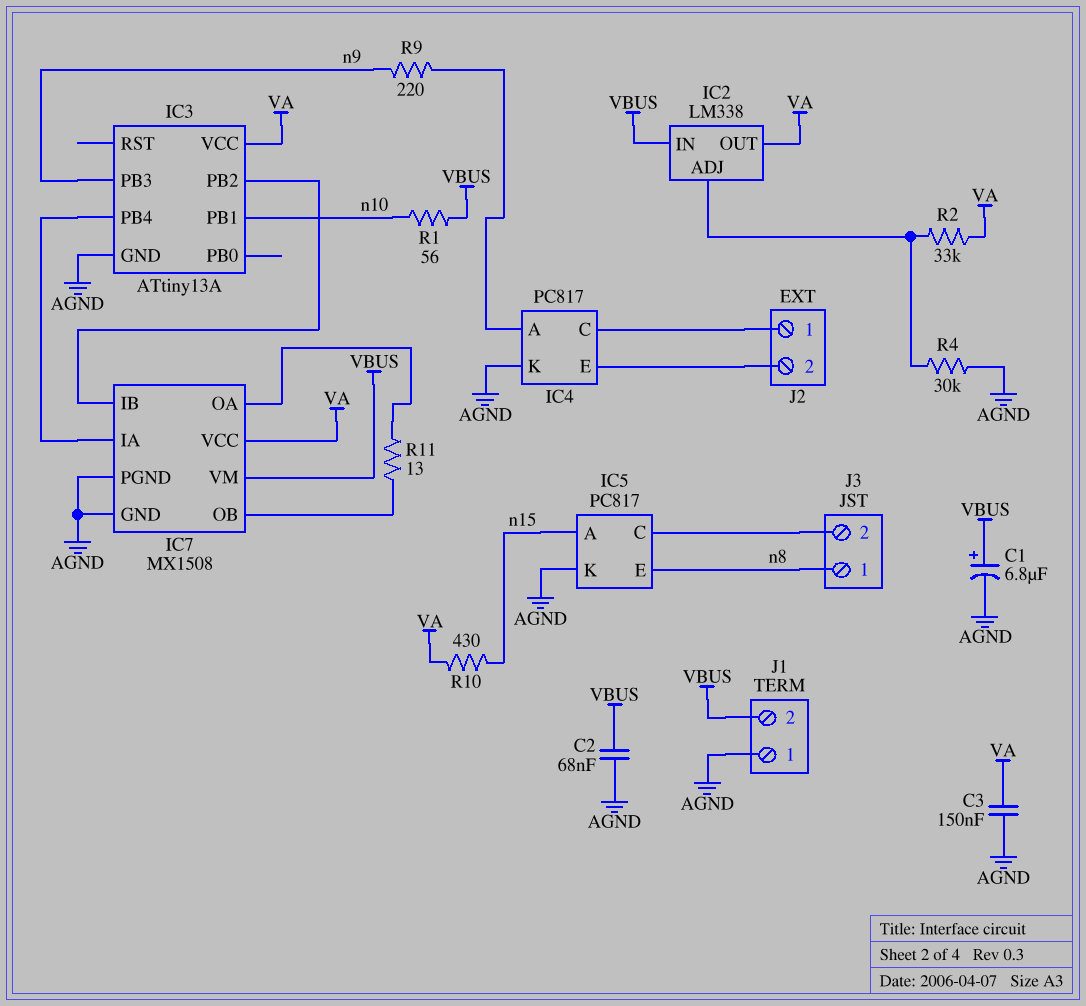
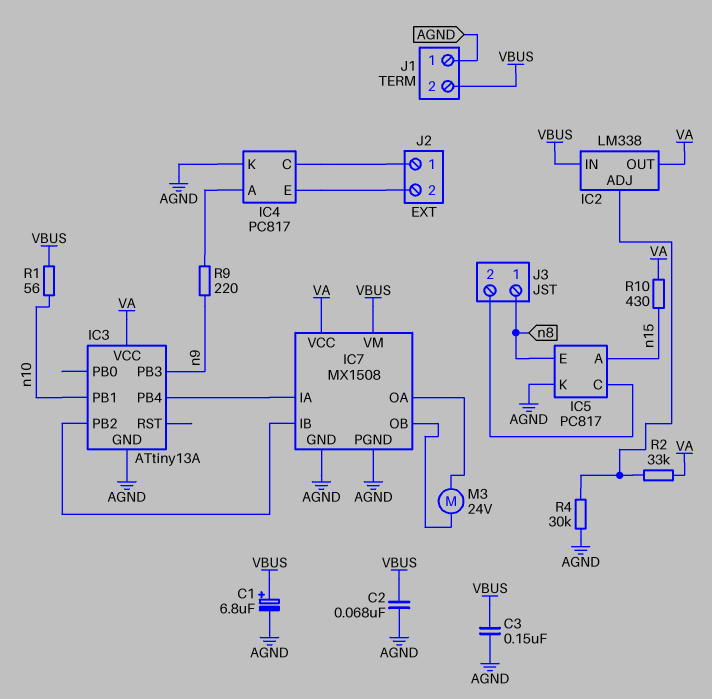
C3: 150nF (AGND, VA) -> 150nF (AGND, VBUS)
M3: none -> motor 24V (IC7/OA, IC7/OB)
R11: 13 (IC7/OA, IC7/OB) -> none

